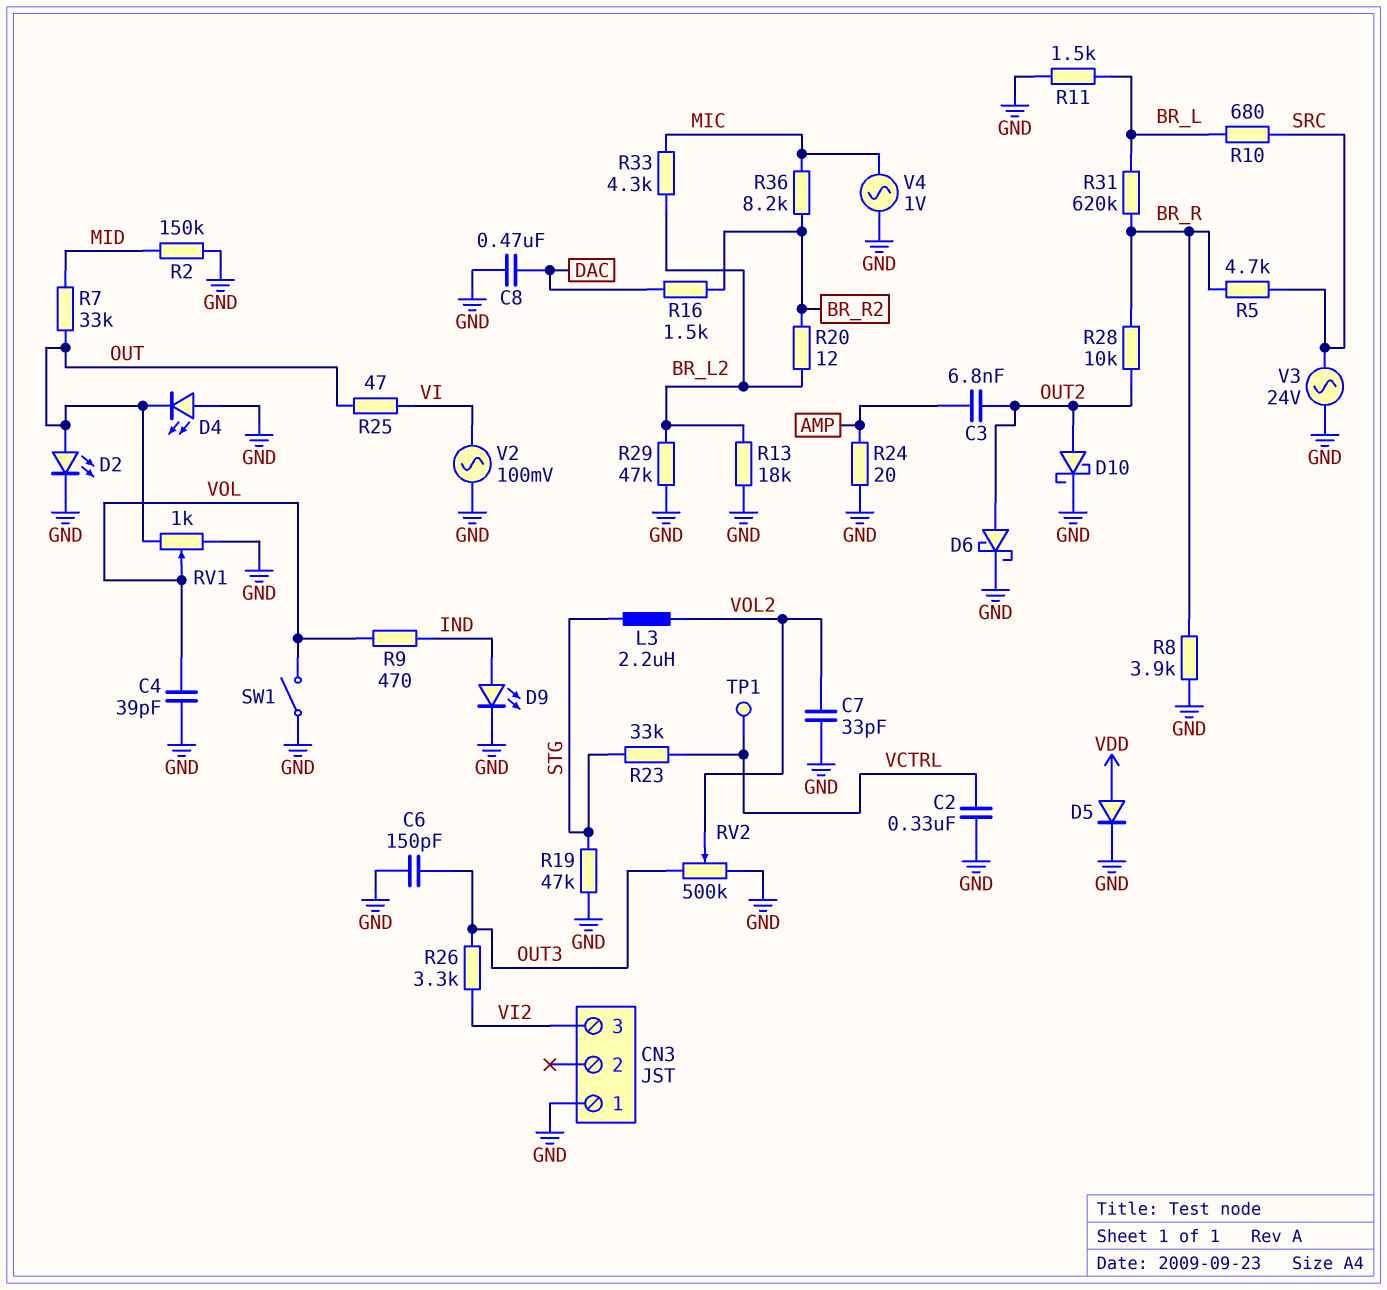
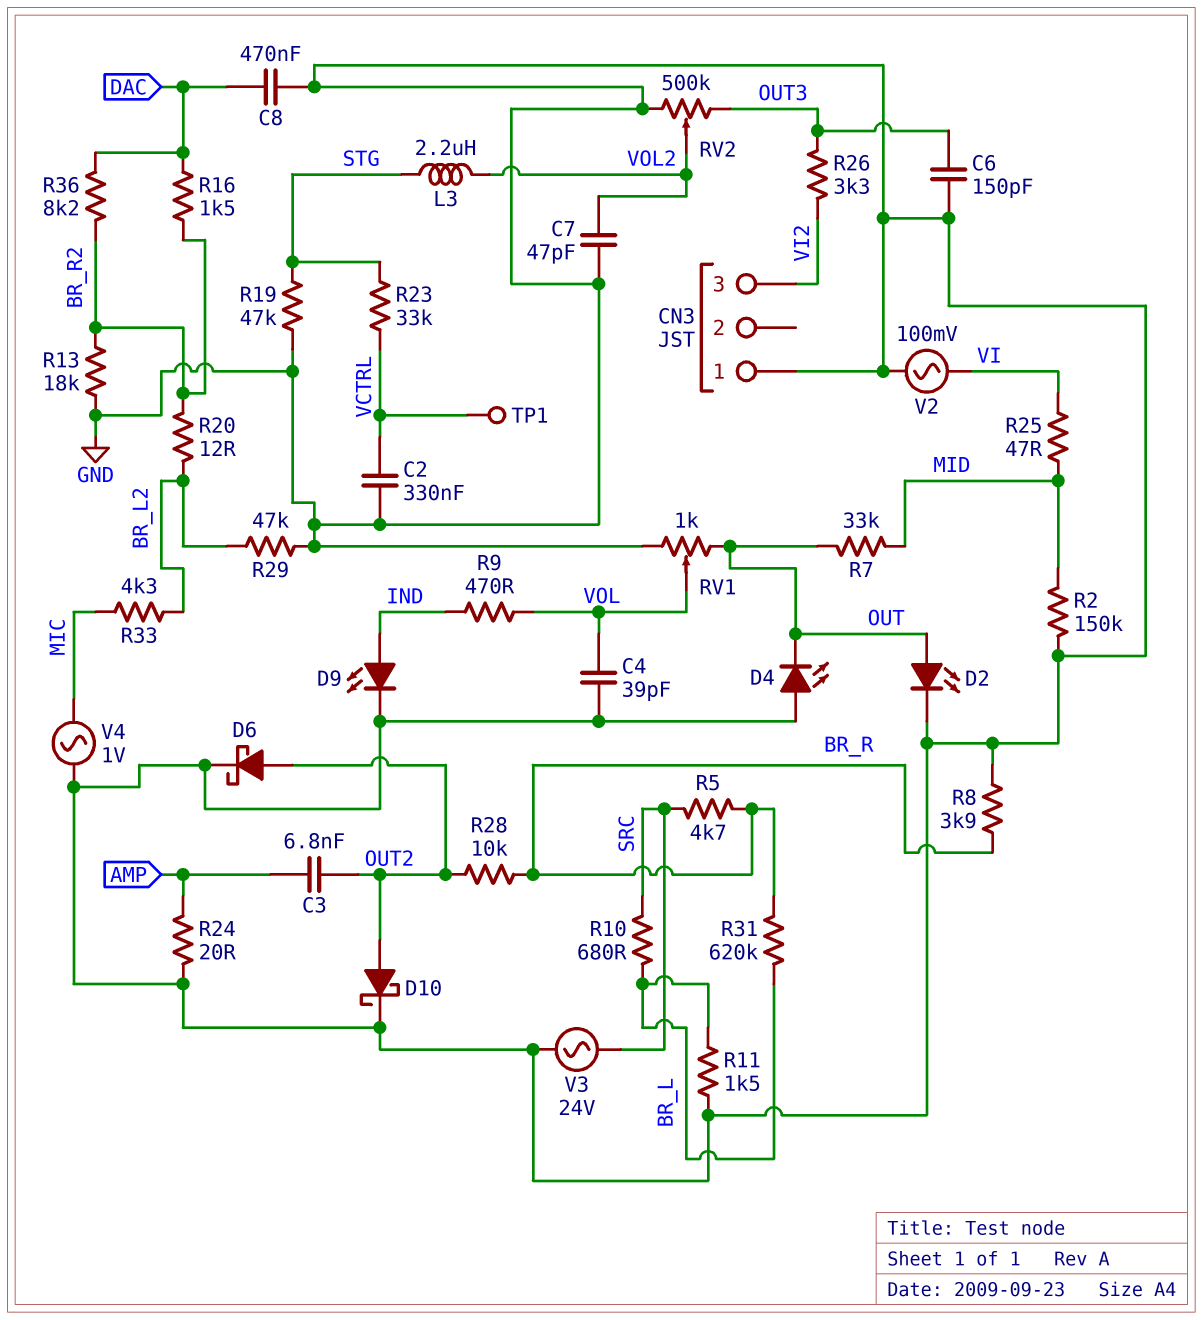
C7: 33pF (GND, VOL2) -> 47pF (GND, VOL2)
D5: diode (A VDD, K GND) -> none
R13: 18k (BR_L2, GND) -> 18k (BR_R2, GND)
R25: 47 (OUT, VI) -> 47 (MID, VI)
R36: 8.2k (BR_R2, MIC) -> 8.2k (BR_R2, DAC)
SW1: switch (GND, VOL) -> none

